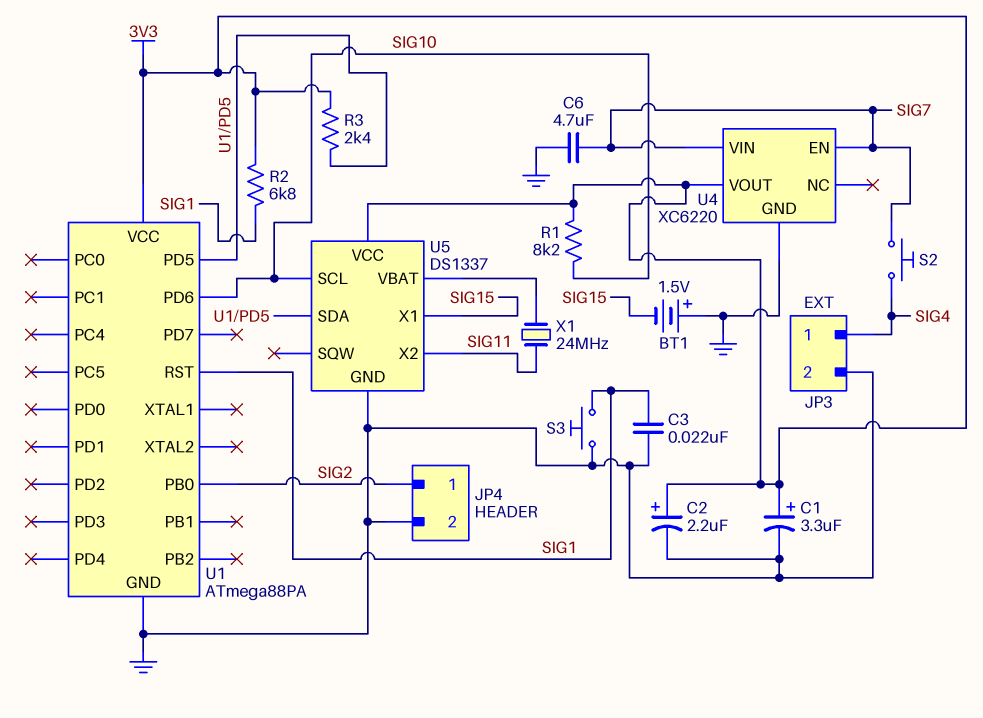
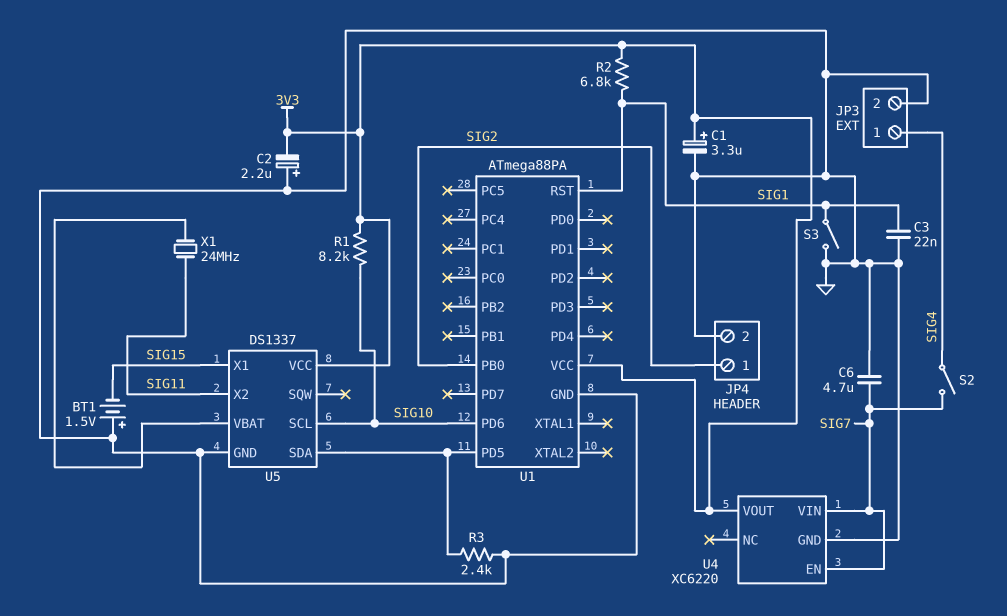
C2: 2.2uF (plus 3V3, minus GND) -> 2.2uF (plus GND, minus 3V3)
R3: 2.4k (3V3, U1/PD5) -> 2.4k (GND, U1/PD5)
S2: button (SIG4, SIG7) -> switch (SIG4, SIG7)
S3: button (GND, SIG1) -> switch (GND, SIG1)

